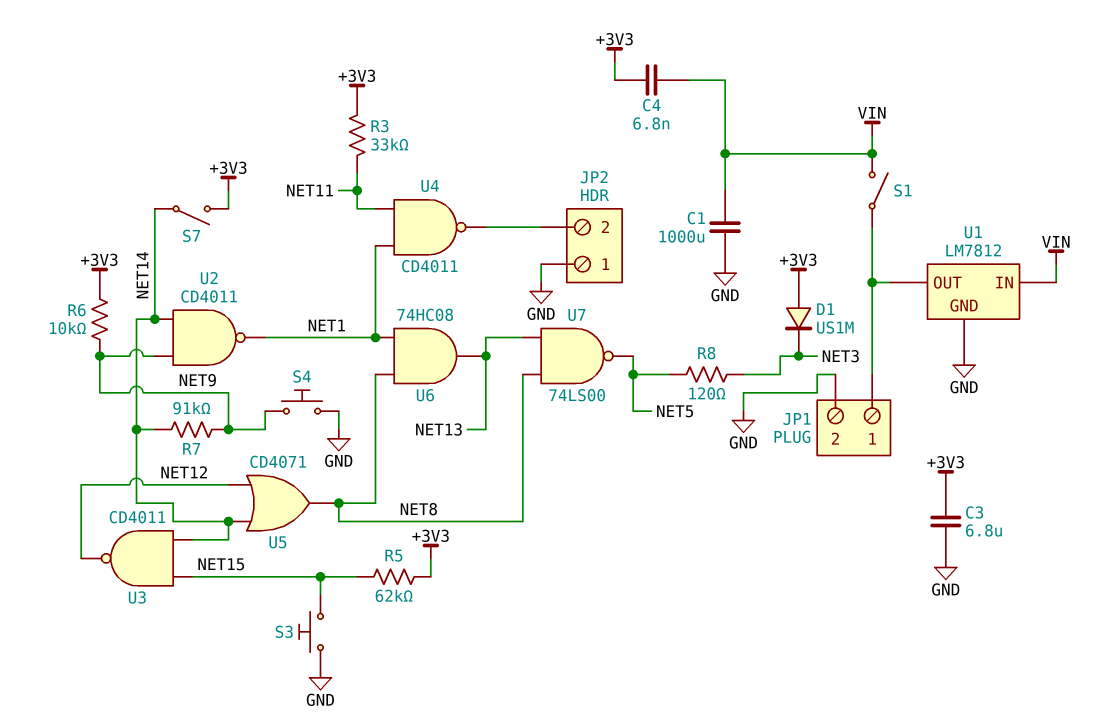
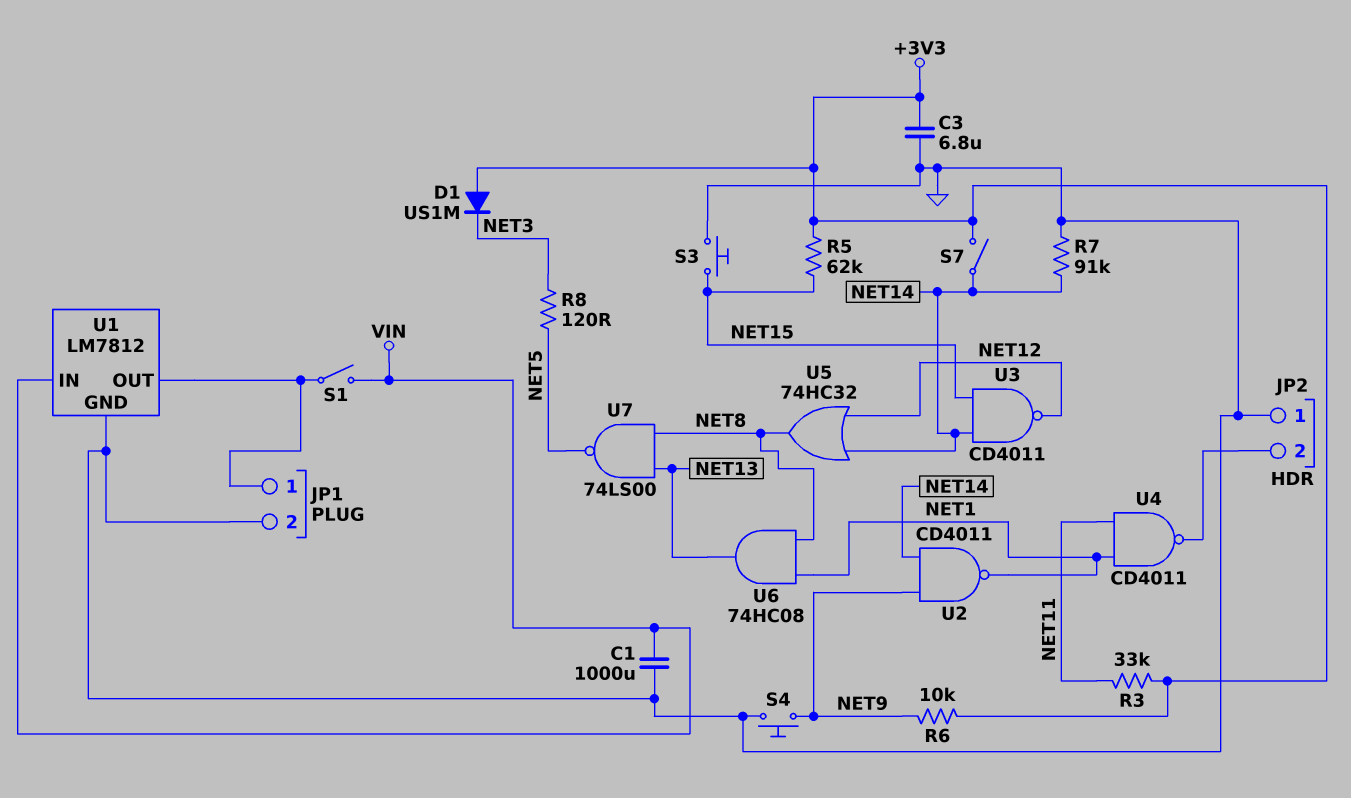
C4: 6.8nF (+3V3, VIN) -> none
R7: 91k (NET9, NET14) -> 91k (GND, NET14)
U5: OR CD4071 (in NET12, in NET14, out NET8) -> OR 74HC32 (in NET12, in NET14, out NET8)

